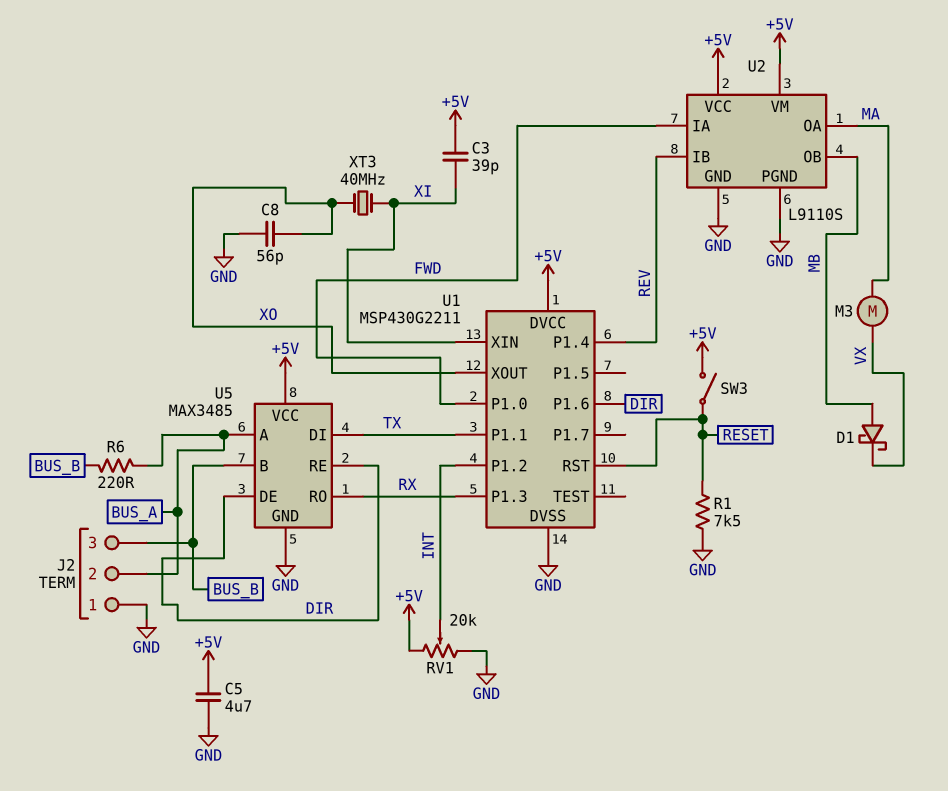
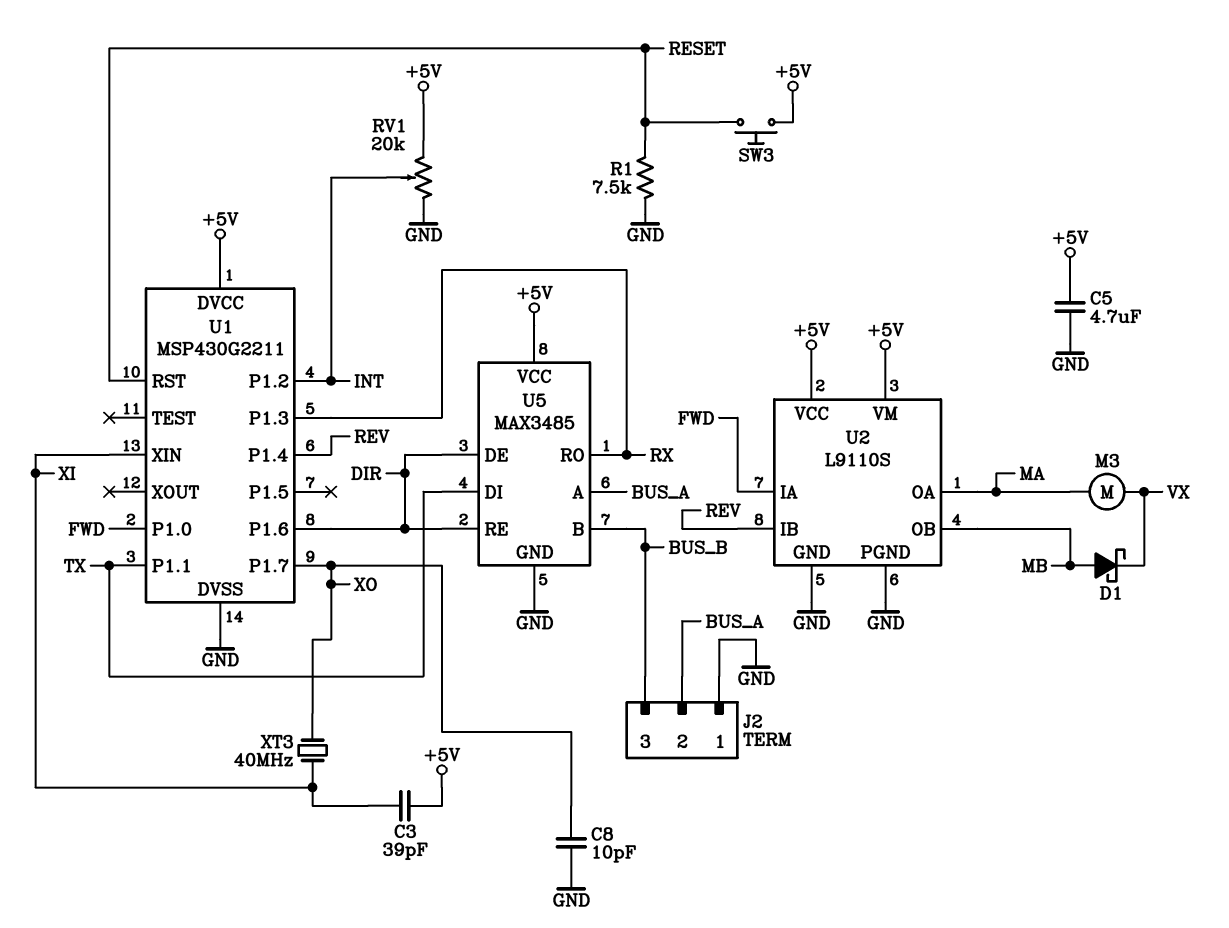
C8: 56pF (GND, XO) -> 10pF (GND, XO)
R6: 220 (BUS_A, BUS_B) -> none
SW3: switch (+5V, RESET) -> button (+5V, RESET)
U1 pin P1.7: none -> XO
U1 pin XOUT: XO -> none

